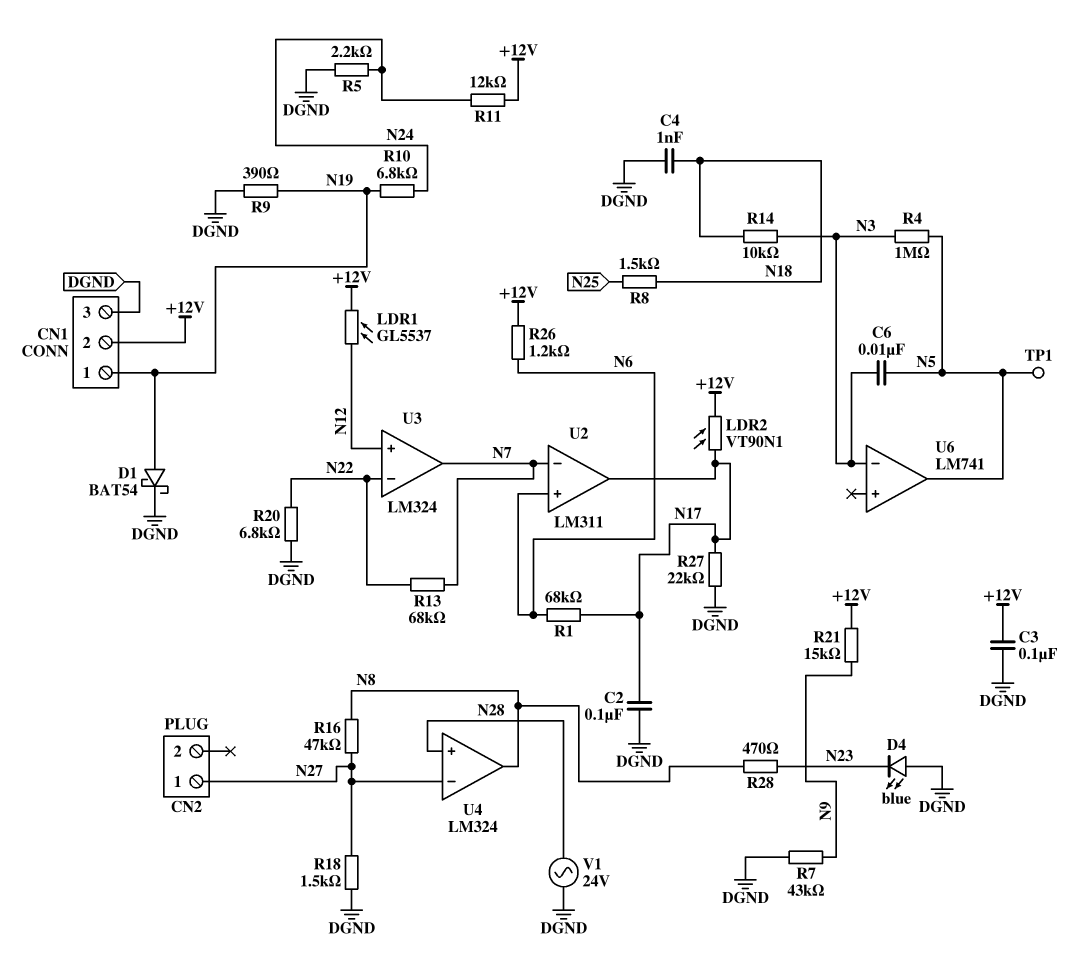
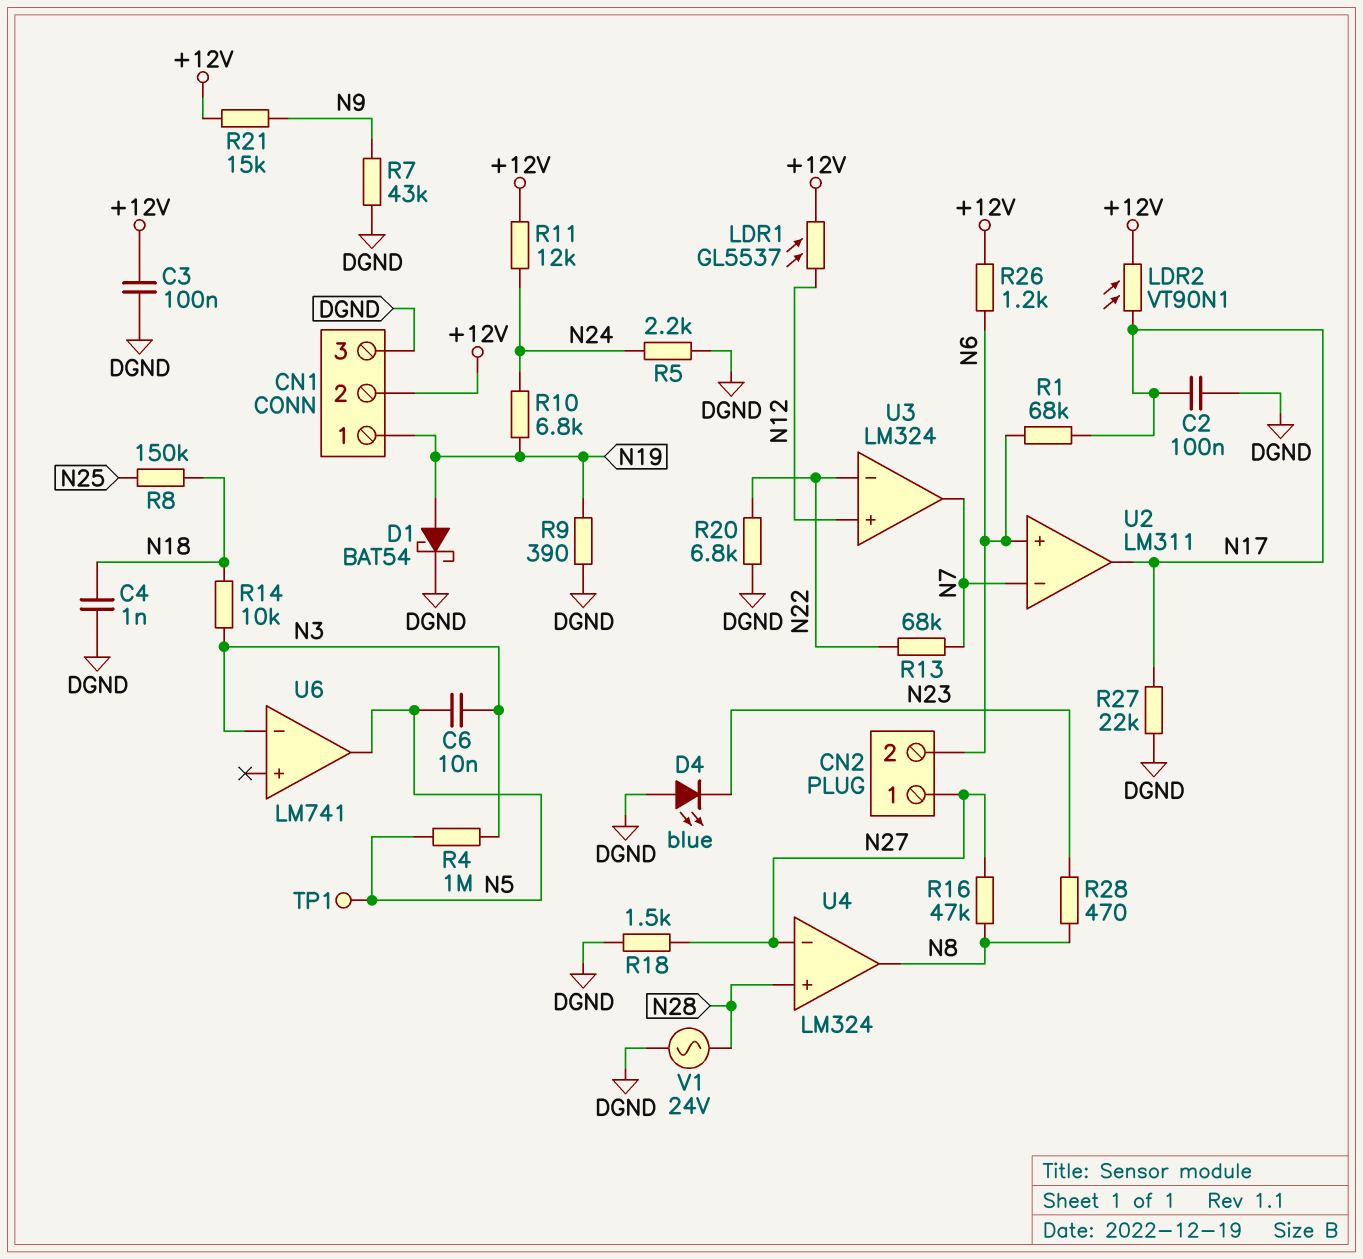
CN2 pin 2: none -> N6
R8: 1.5k (N18, N25) -> 150k (N18, N25)

